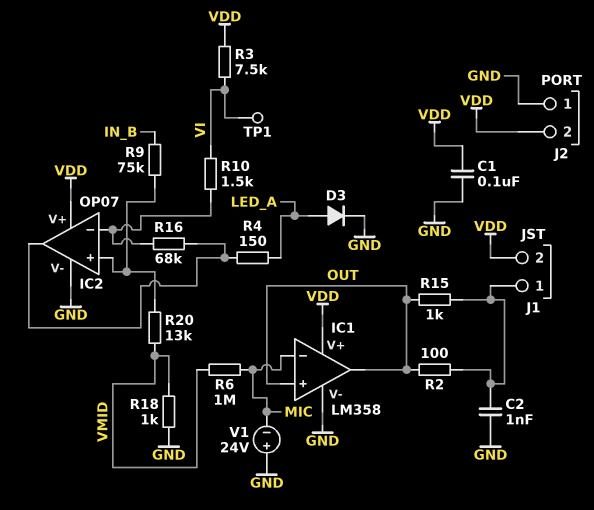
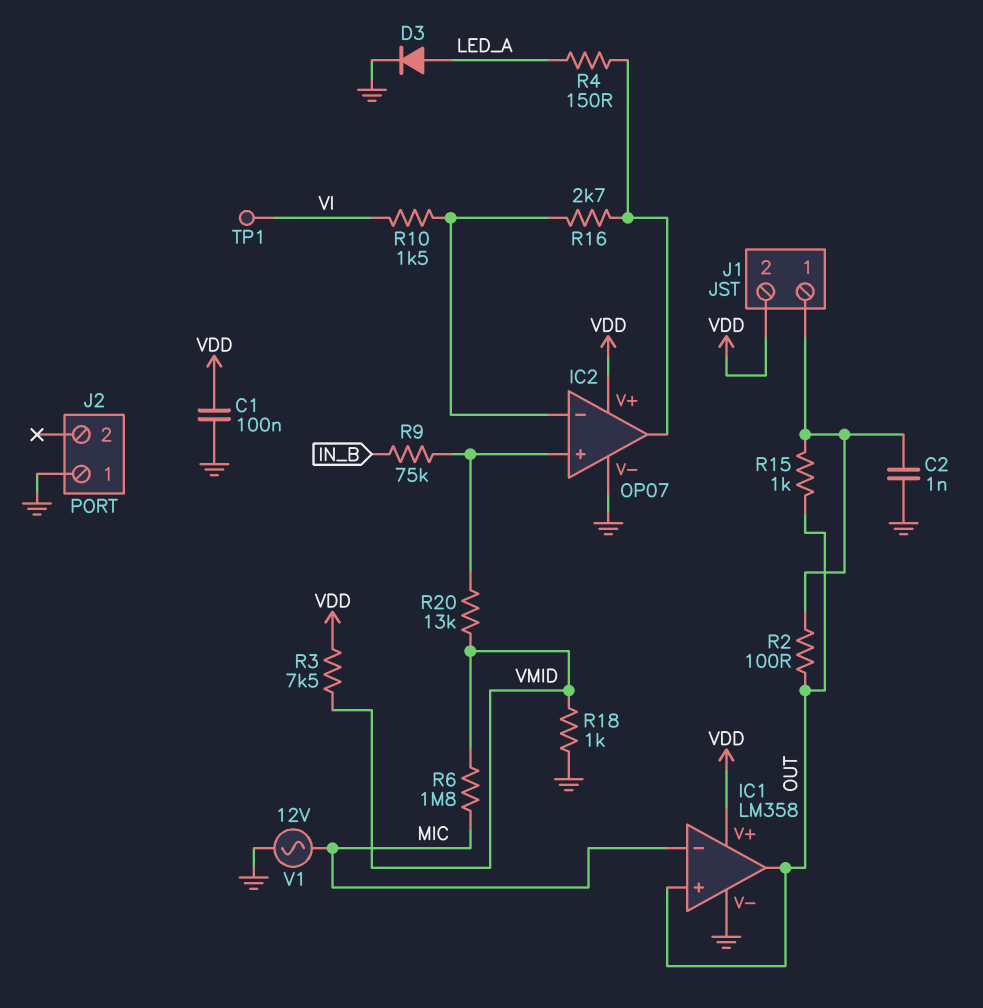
J2 pin 2: VDD -> none
R3: 7.5k (VDD, VI) -> 7.5k (VDD, VMID)
R6: 1M (MIC, VMID) -> 1.8M (MIC, VMID)
R16: 68k (IC2/in-, IC2/out) -> 2.7k (IC2/in-, IC2/out)
V1: 24V (plus GND, minus MIC) -> AC 12V (GND, MIC)

